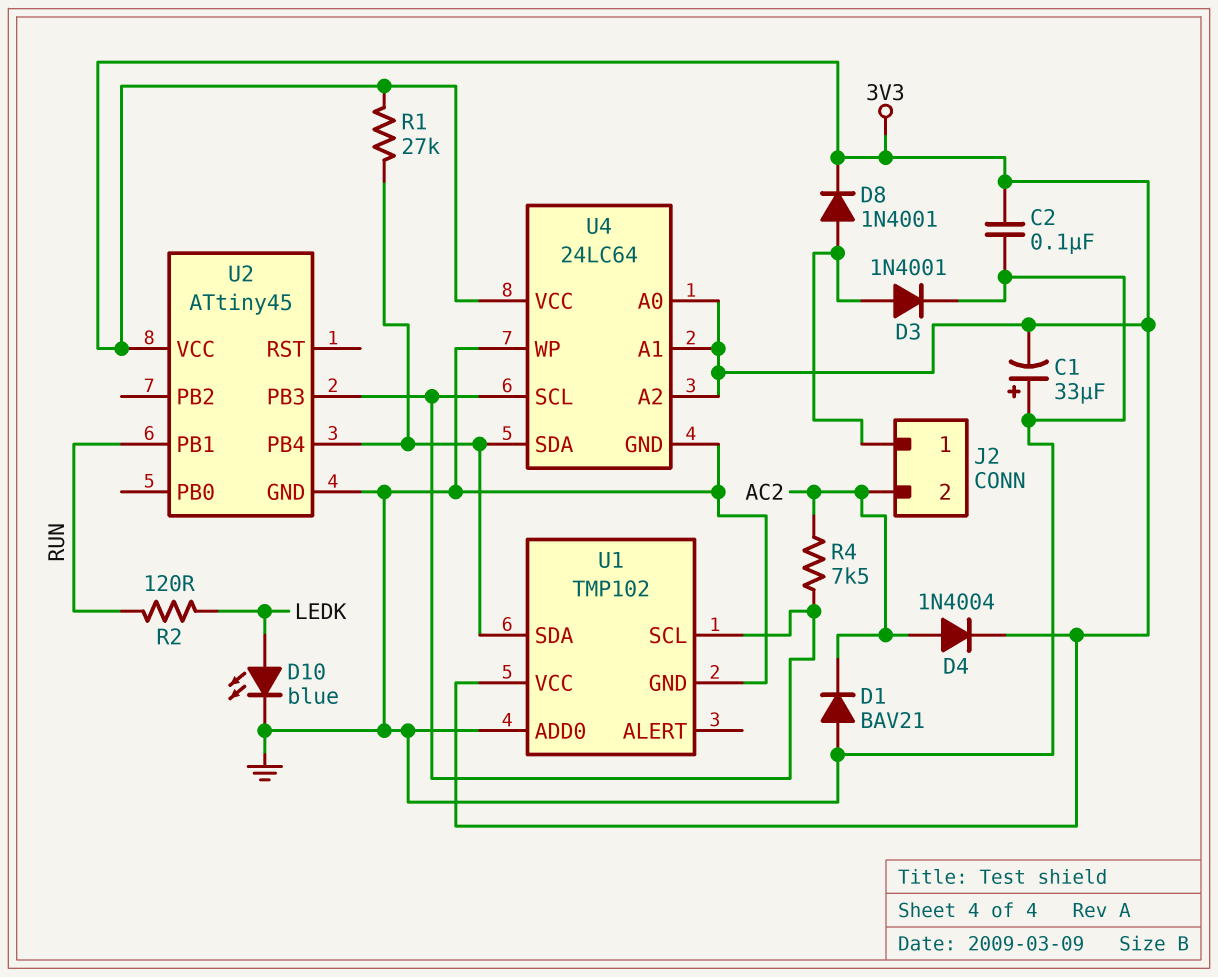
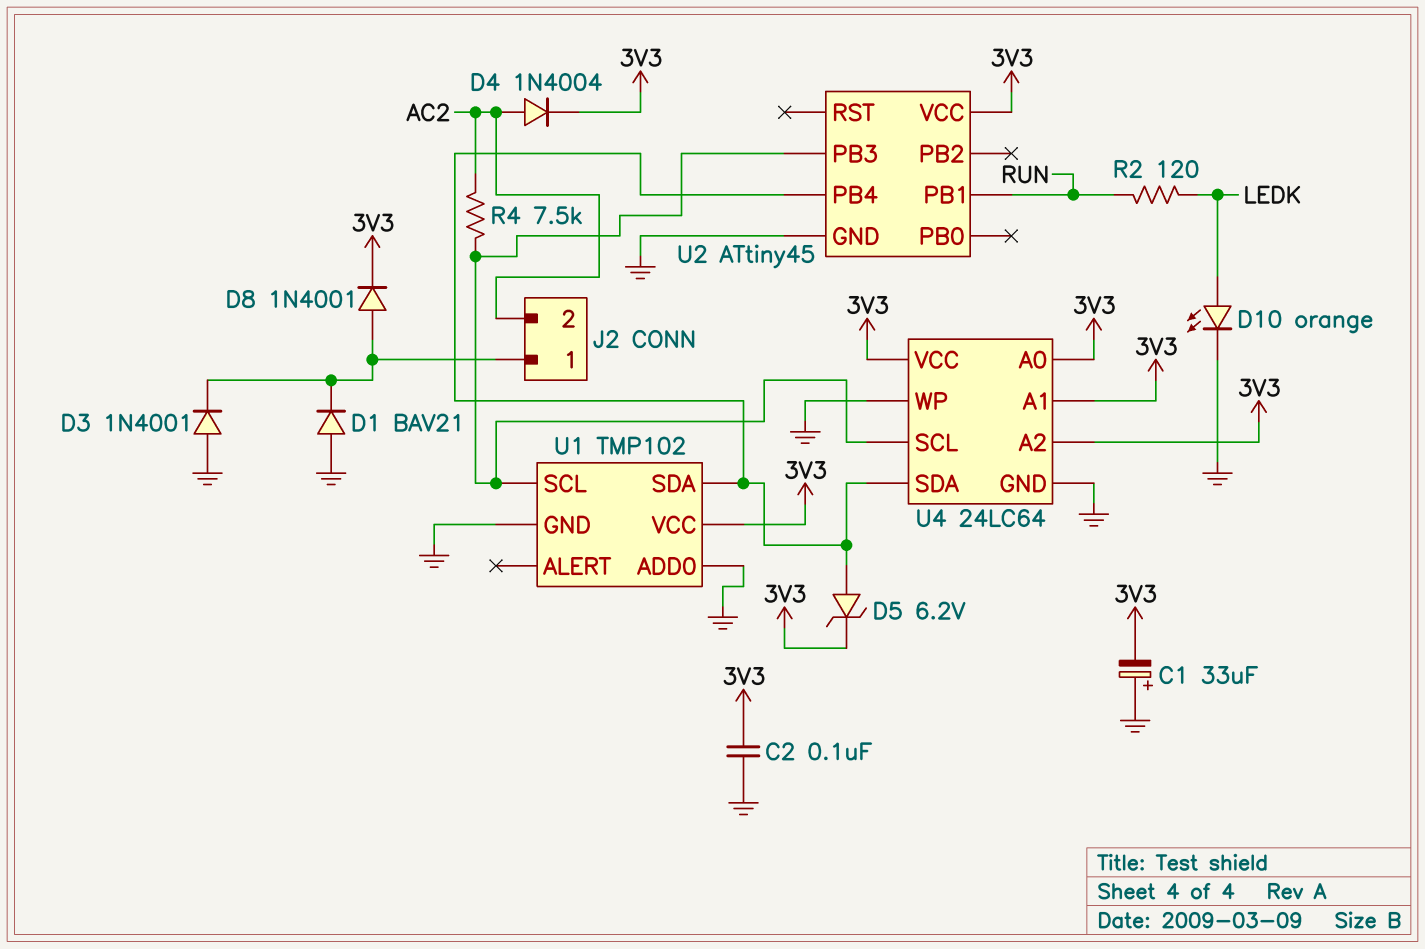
D1: diode BAV21 (A GND, K AC2) -> diode BAV21 (A GND, K J2/1)
D3: diode 1N4001 (A J2/1, K GND) -> diode 1N4001 (A GND, K J2/1)
D5: none -> zener 6.2V (A U1/SDA, K 3V3)
D10: LED blue (A LEDK, K GND) -> LED orange (A LEDK, K GND)
R1: 27k (3V3, U1/SDA) -> none

